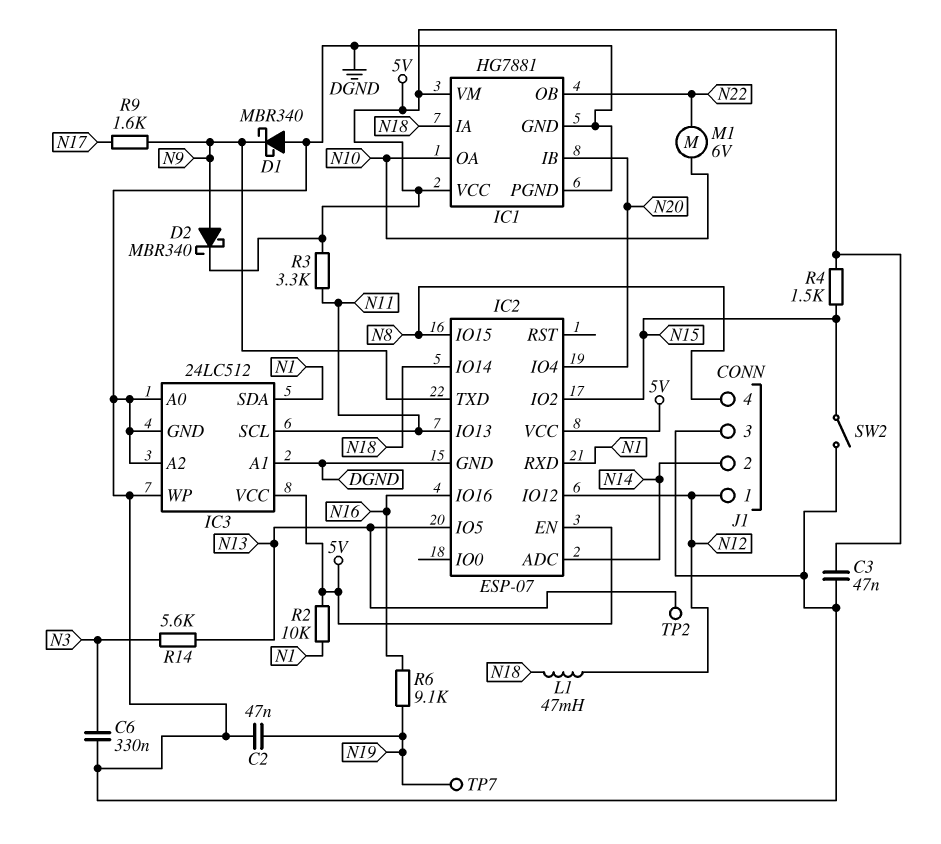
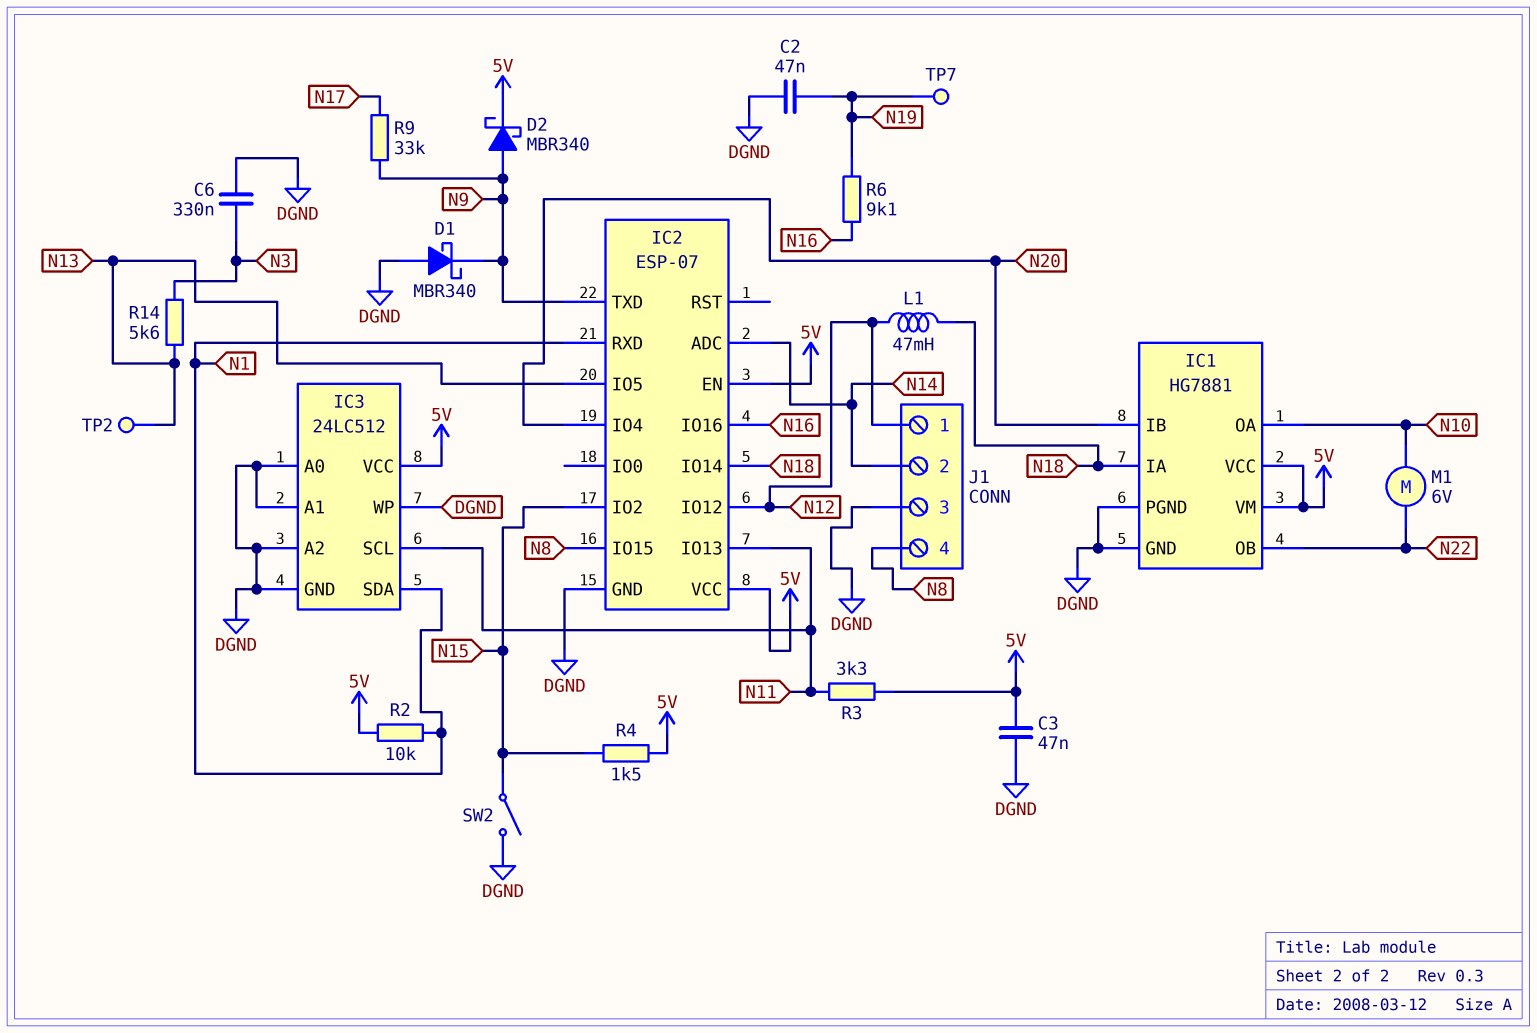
R9: 1.6k (N9, N17) -> 33k (N9, N17)

